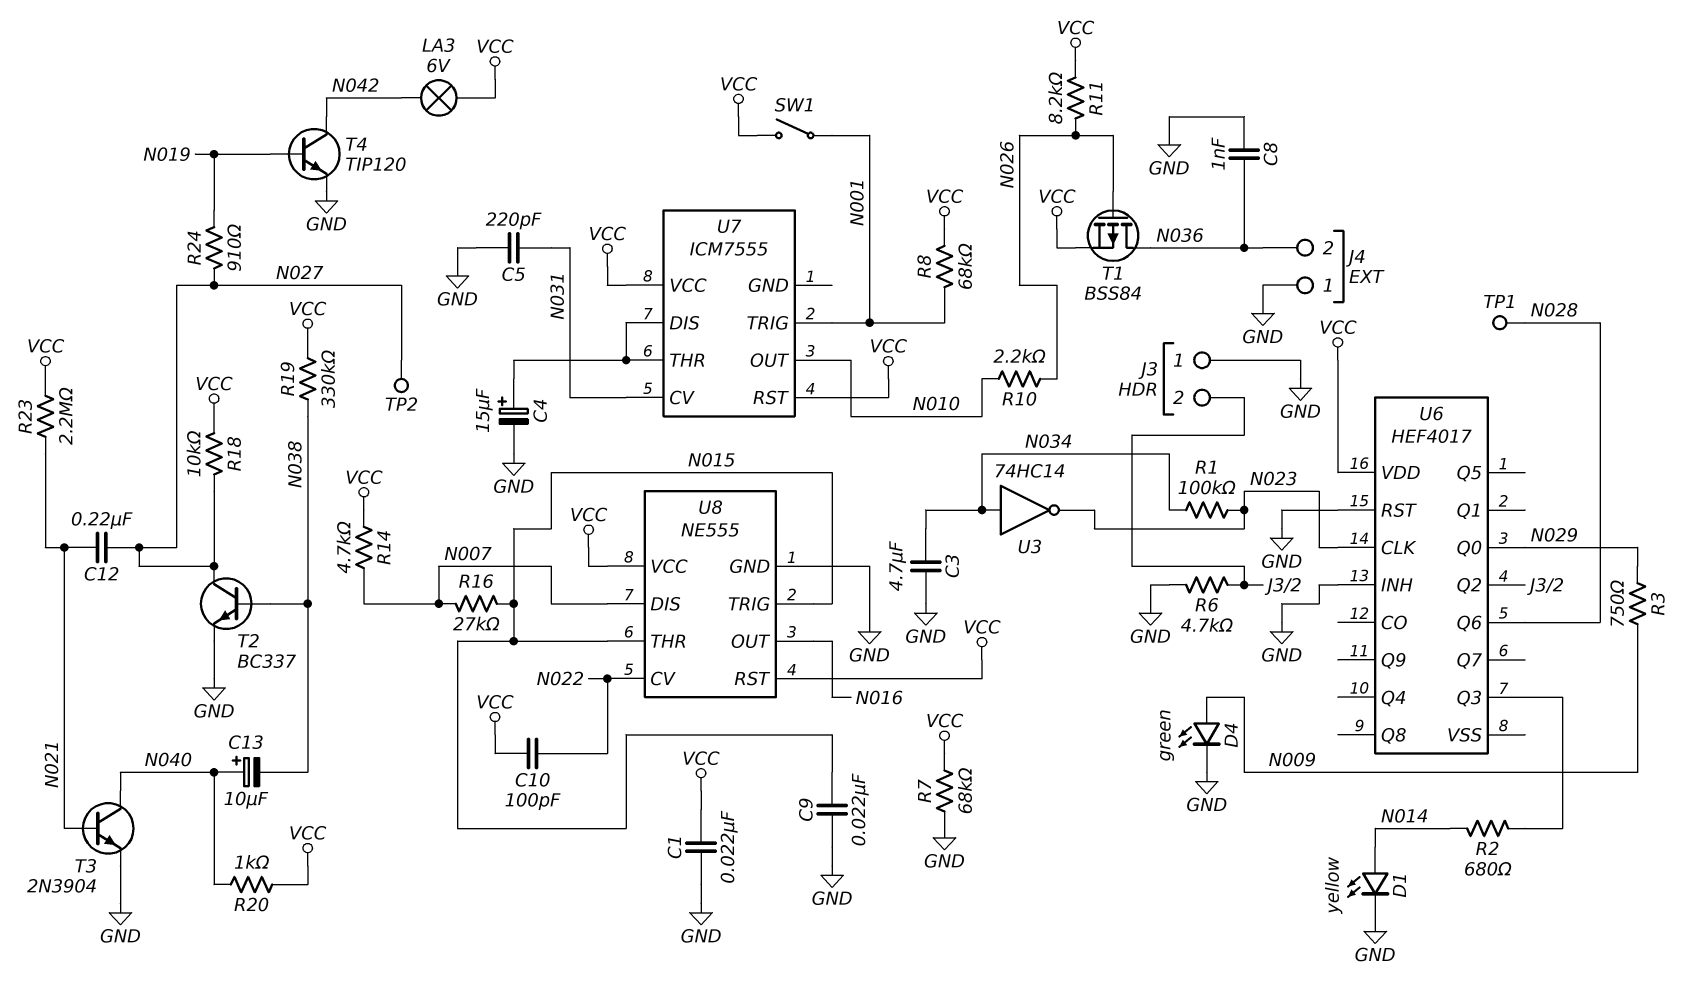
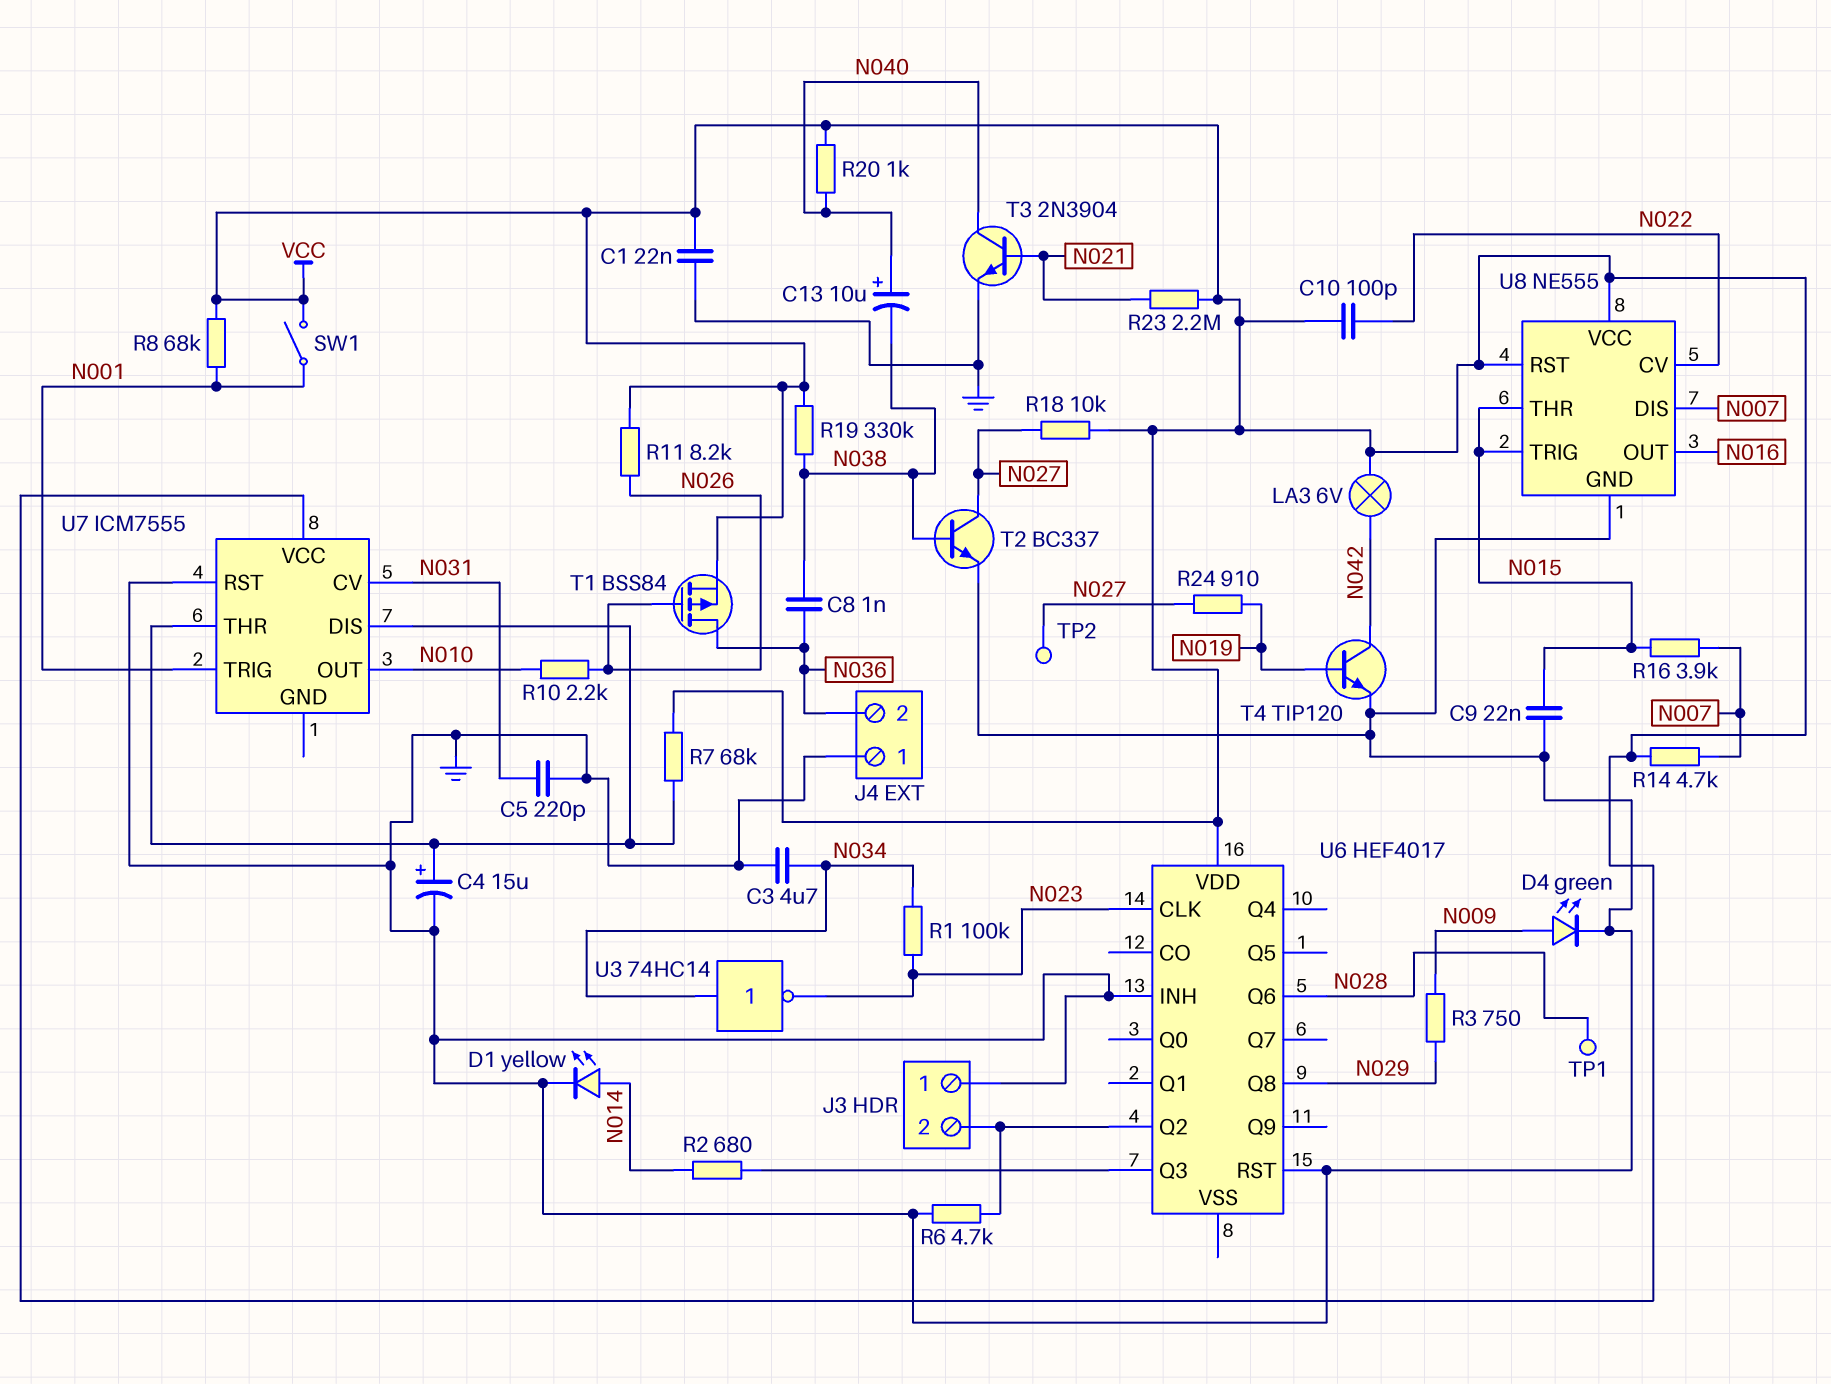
C8: 1nF (GND, N036) -> 1nF (N036, N038)
C12: 220nF (N021, N027) -> none
R7: 68k (GND, VCC) -> 68k (U7/DIS, VCC)
R16: 27k (N007, N015) -> 3.9k (N007, N015)
U6 pin Q0: N029 -> none
U6 pin Q8: none -> N029
U7 pin RST: VCC -> GND

